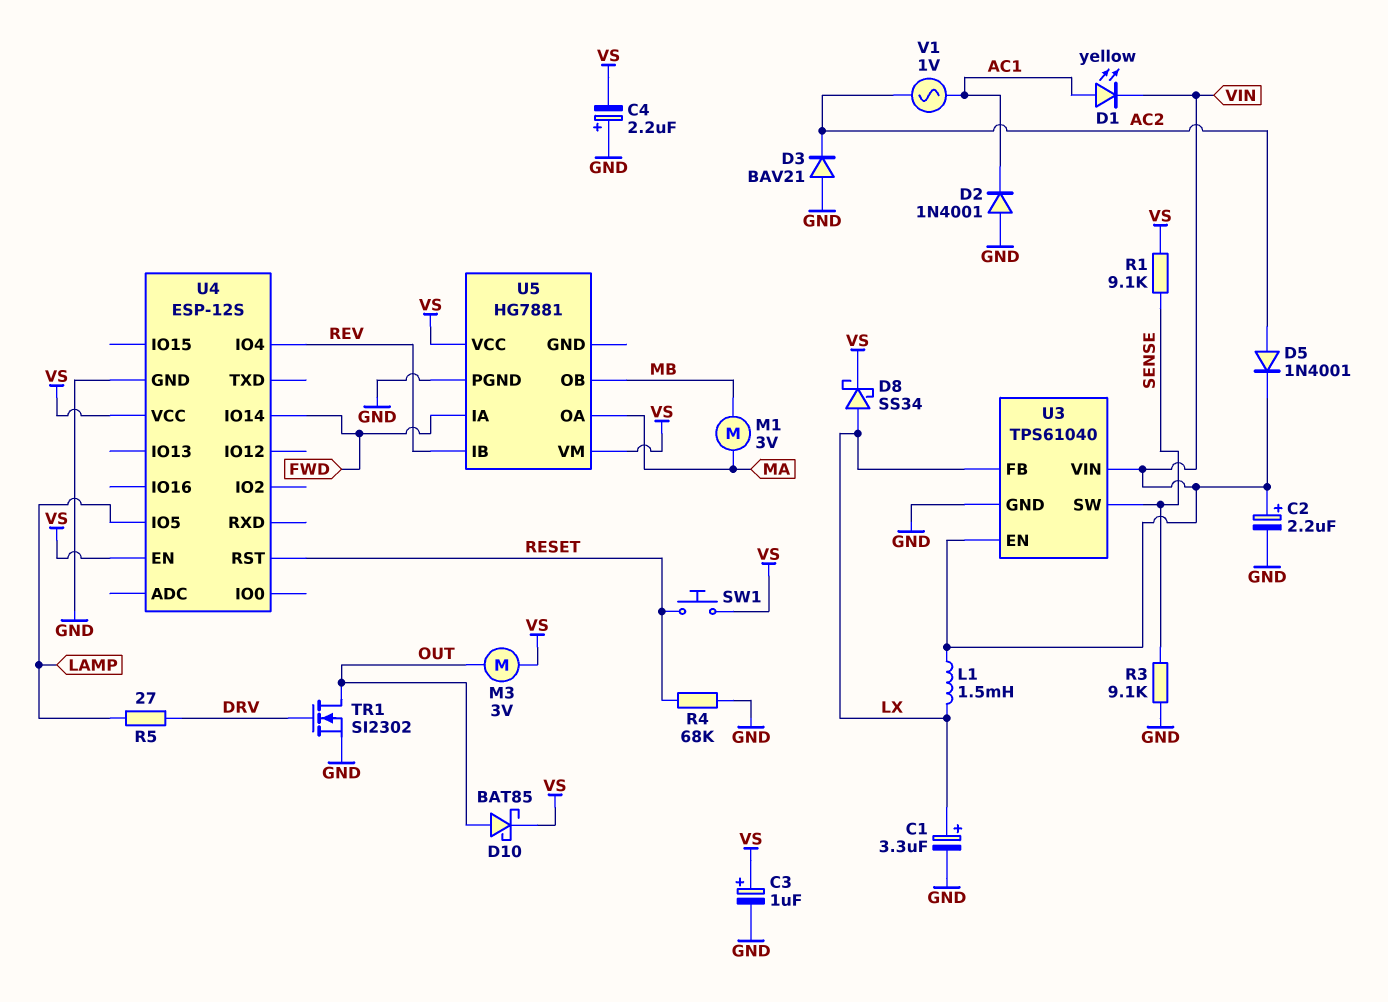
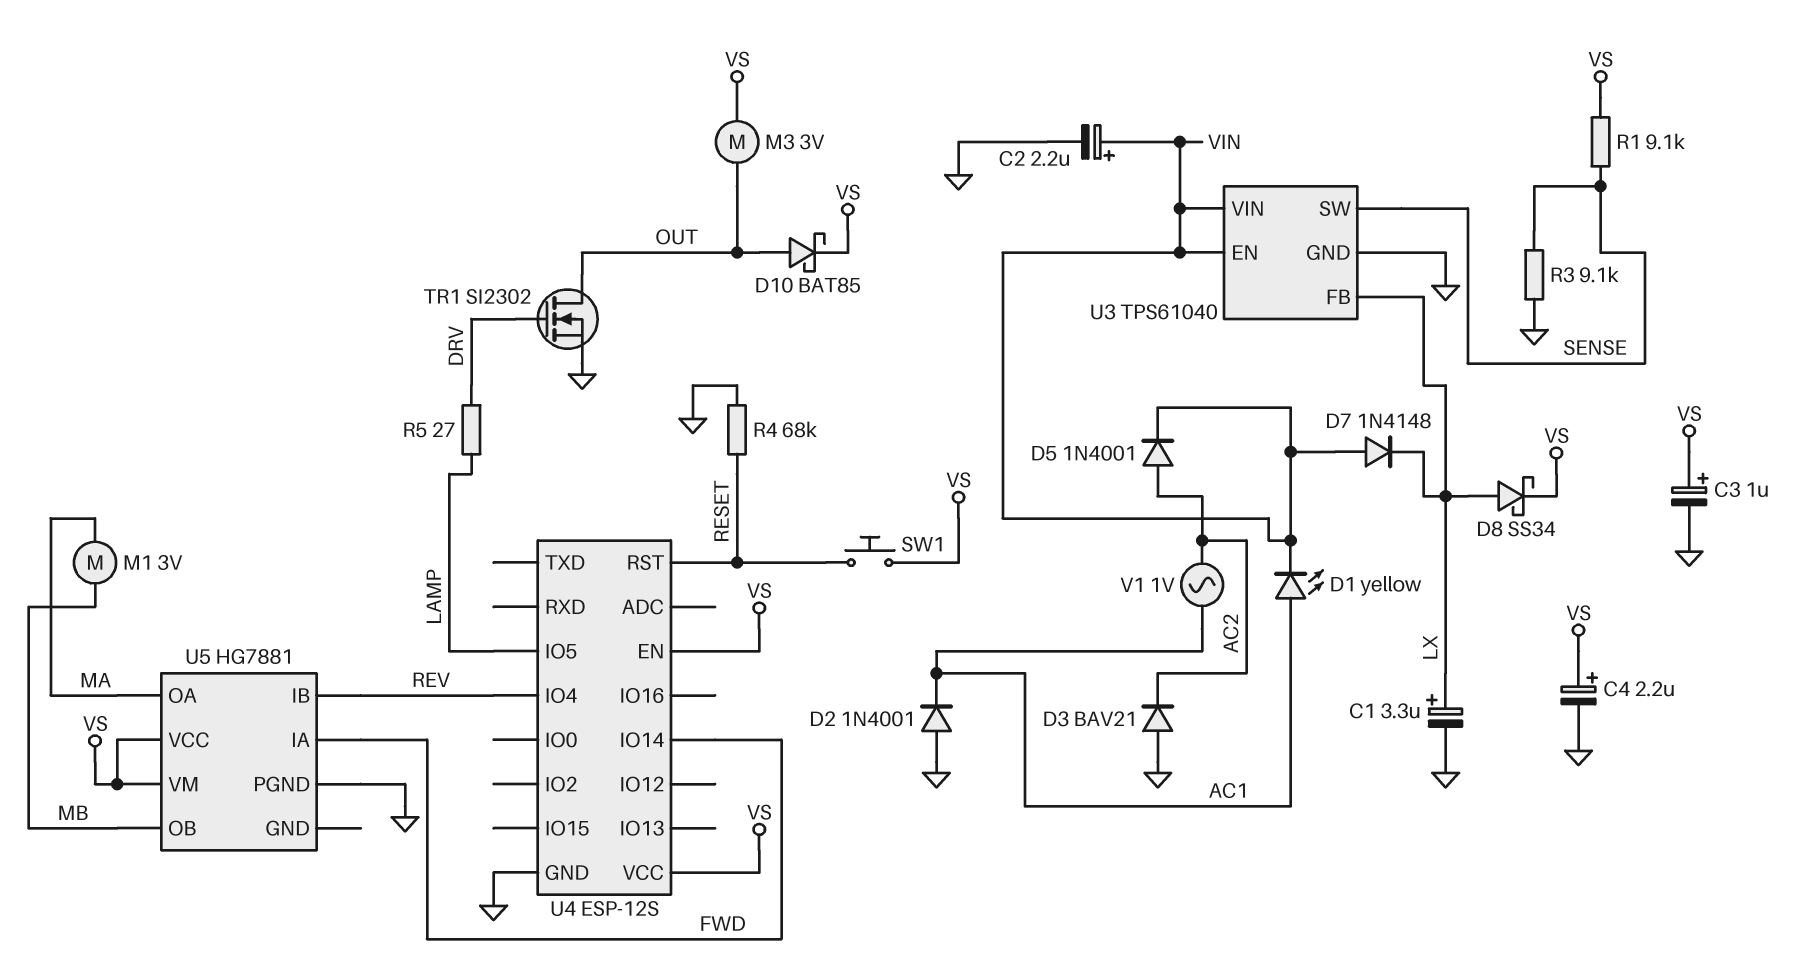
C4: 2.2uF (plus GND, minus VS) -> 2.2uF (plus VS, minus GND)
D7: none -> diode 1N4148 (A VIN, K LX)
L1: 1.5mH (LX, VIN) -> none

